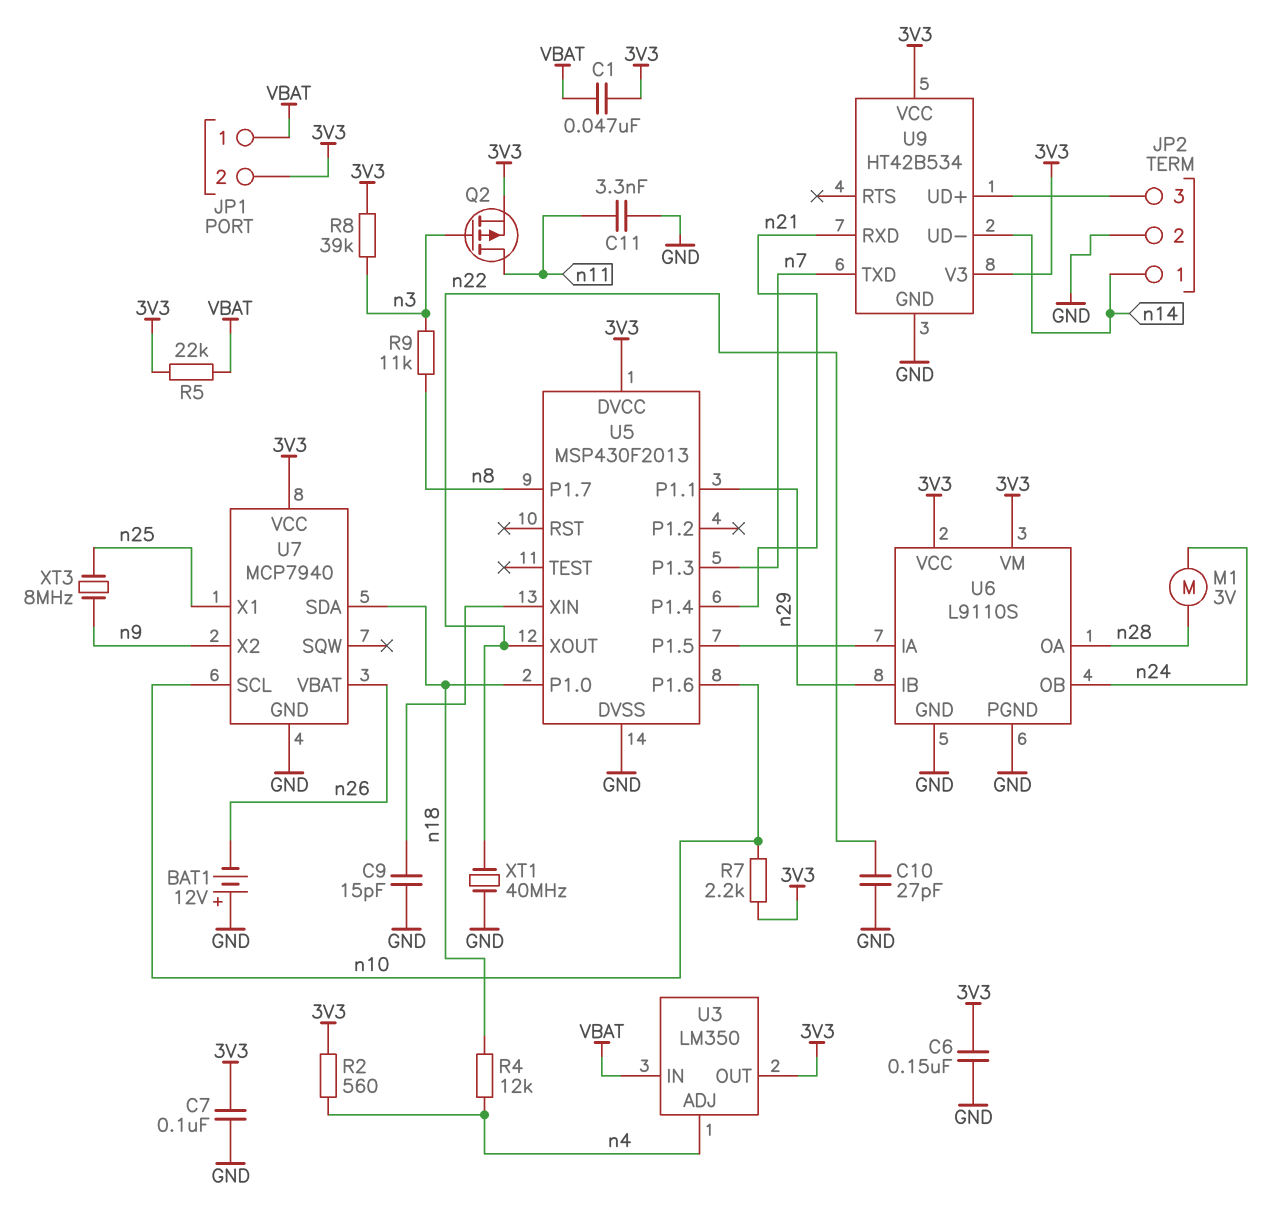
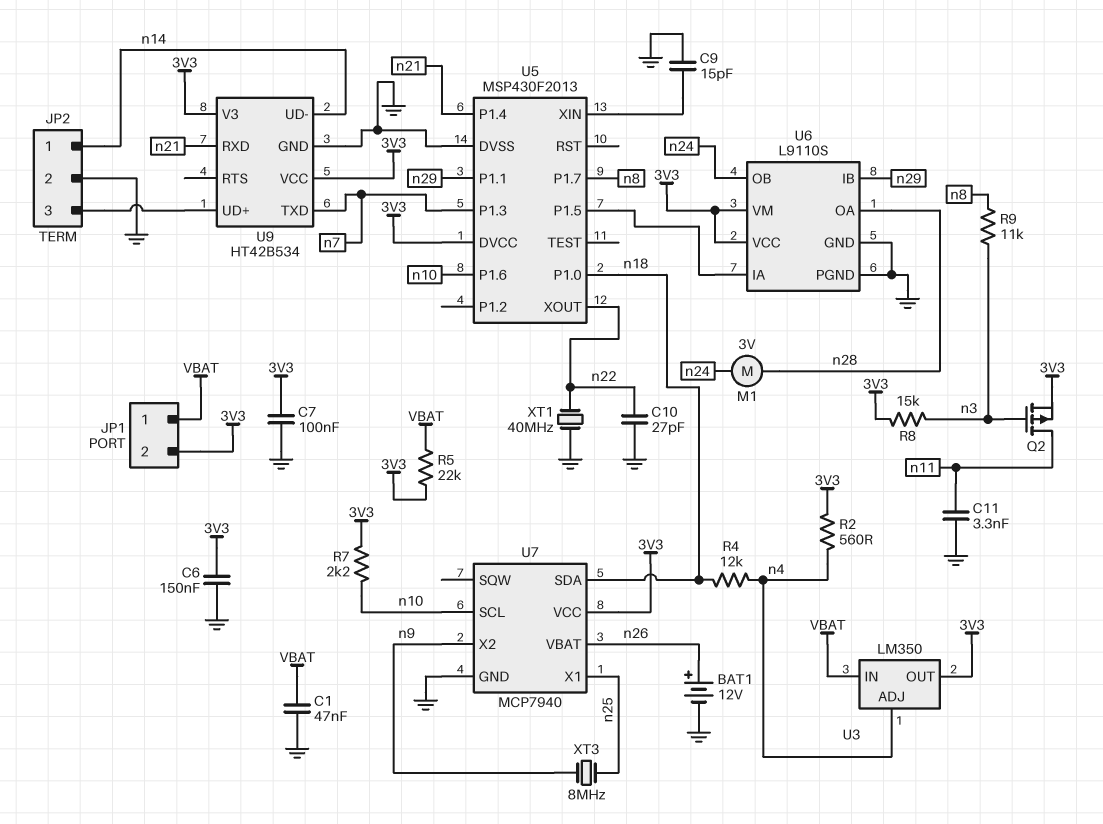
BAT1: 12V (plus GND, minus n26) -> 12V (plus n26, minus GND)
C1: 47nF (3V3, VBAT) -> 47nF (GND, VBAT)
R8: 39k (3V3, n3) -> 15k (3V3, n3)

